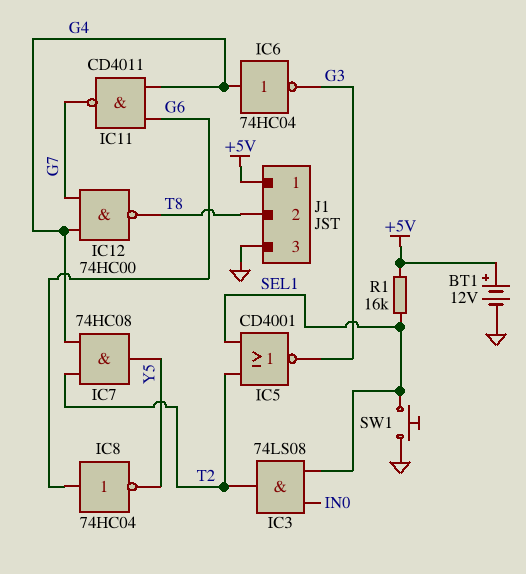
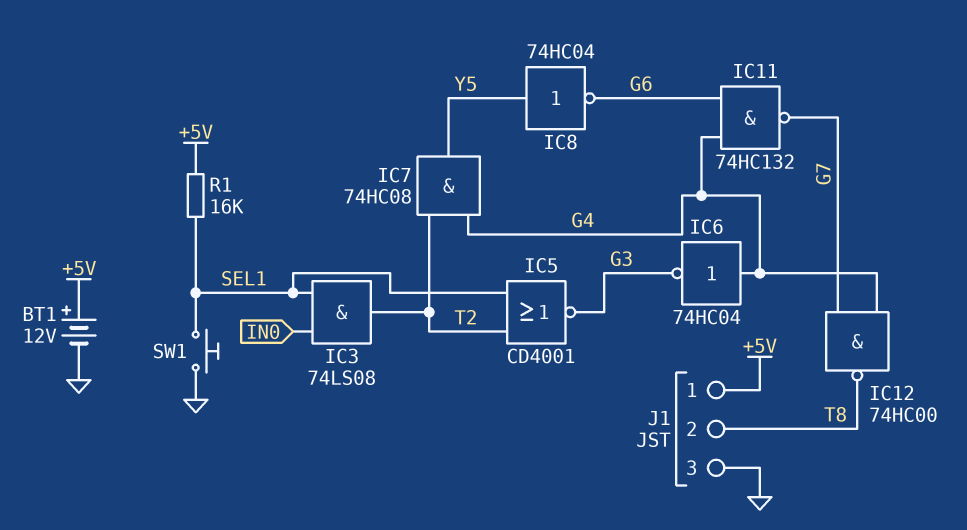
IC8: NOT 74HC04 (in G6, out Y5) -> NOT 74HC04 (in Y5, out G6)
IC11: NAND CD4011 (in G4, in G6, out G7) -> NAND 74HC132 (in G4, in G6, out G7)

